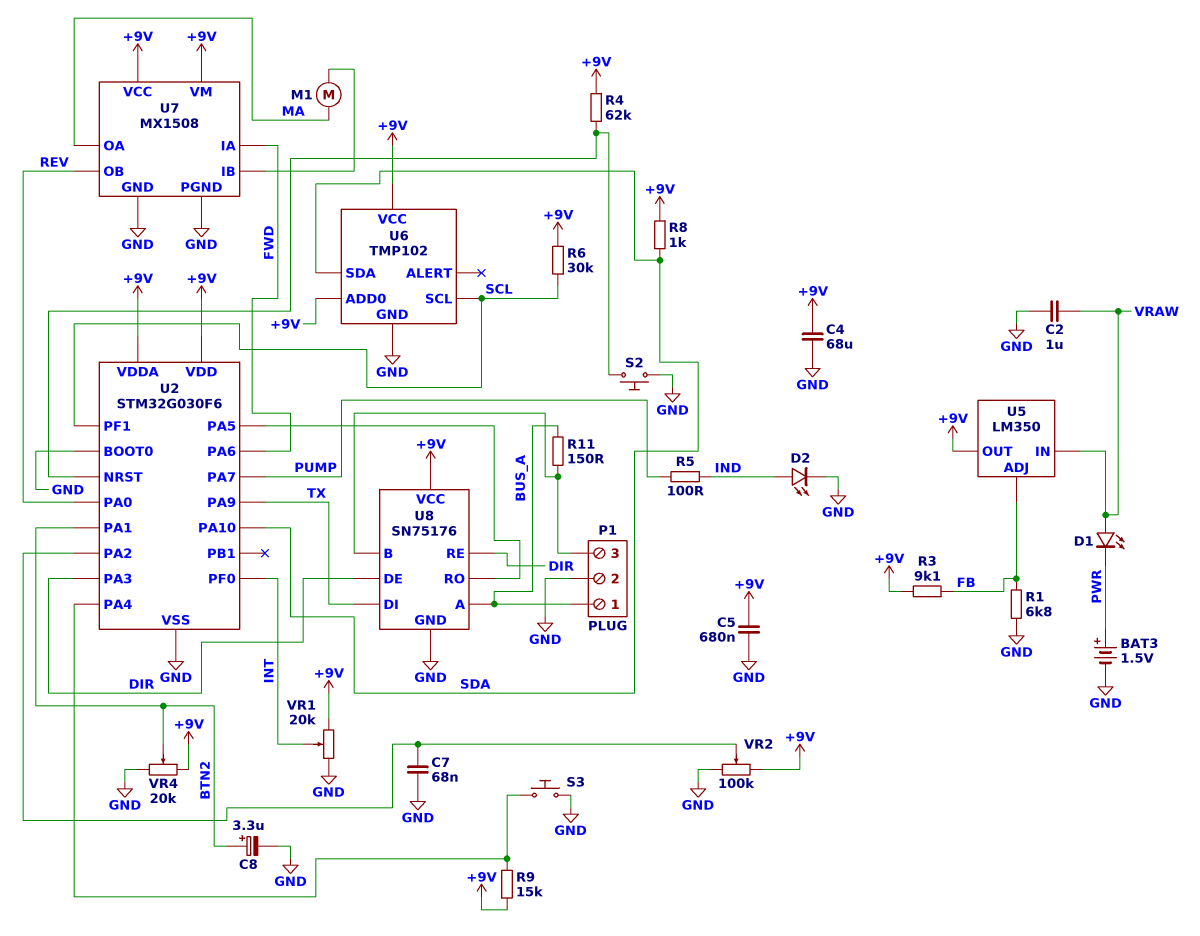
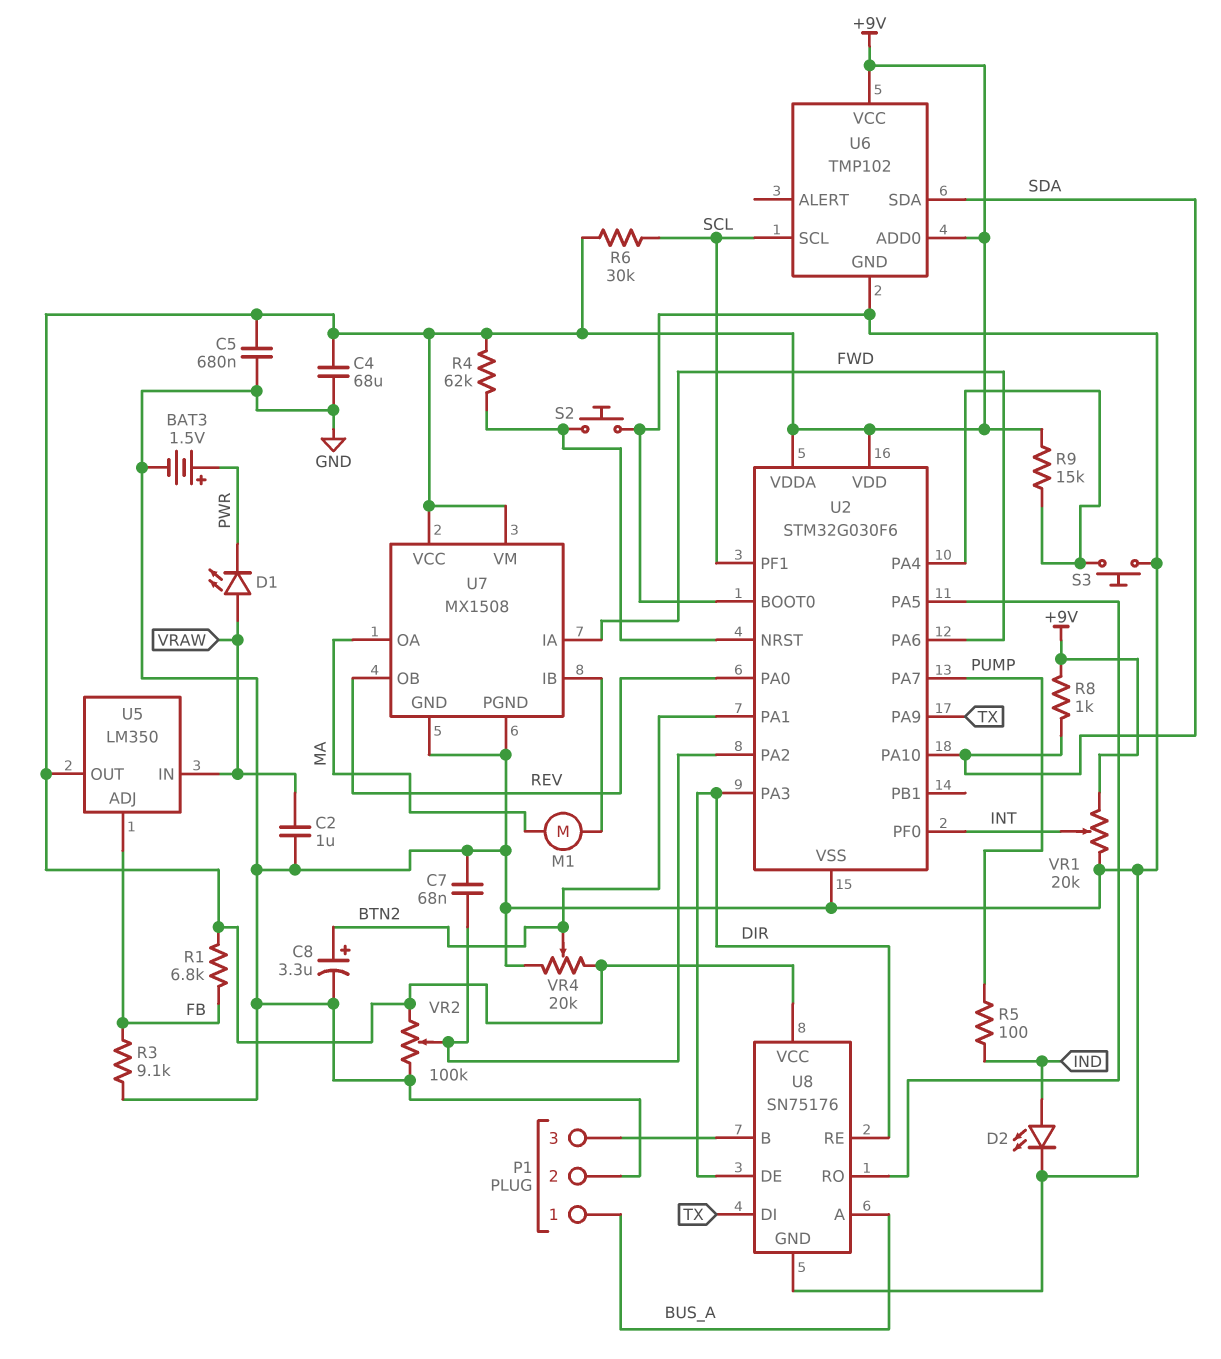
R1: 6.8k (FB, GND) -> 6.8k (+9V, FB)
R3: 9.1k (+9V, FB) -> 9.1k (FB, GND)
R11: 150 (BUS_A, P1/3) -> none

